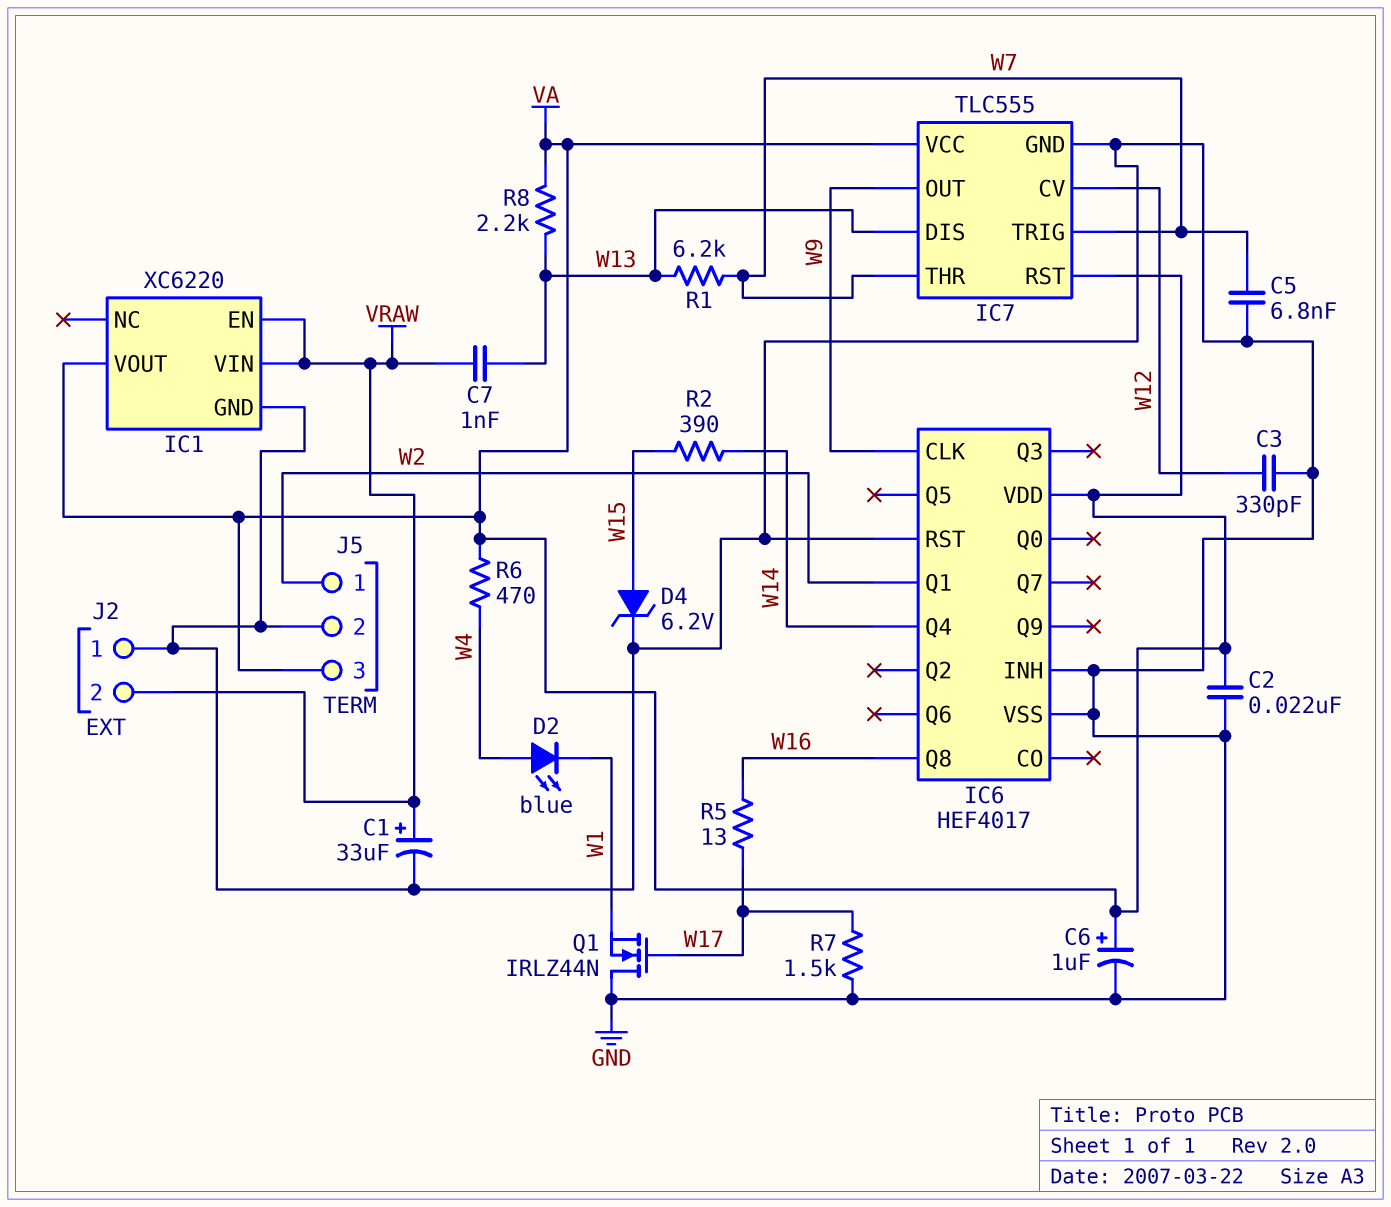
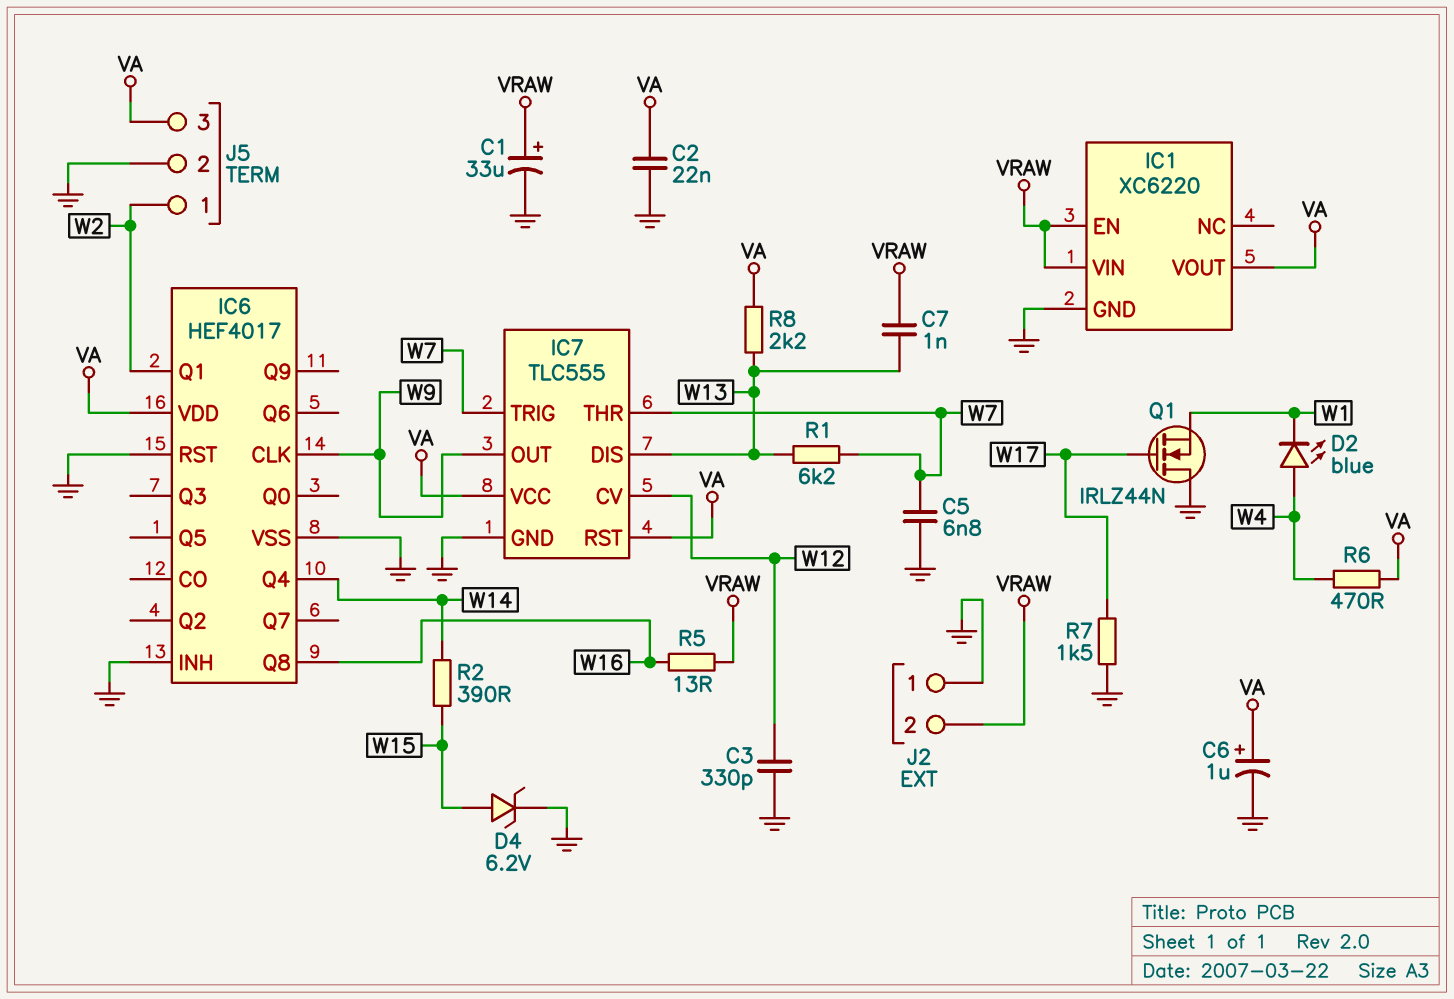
R5: 13 (W16, W17) -> 13 (VRAW, W16)

